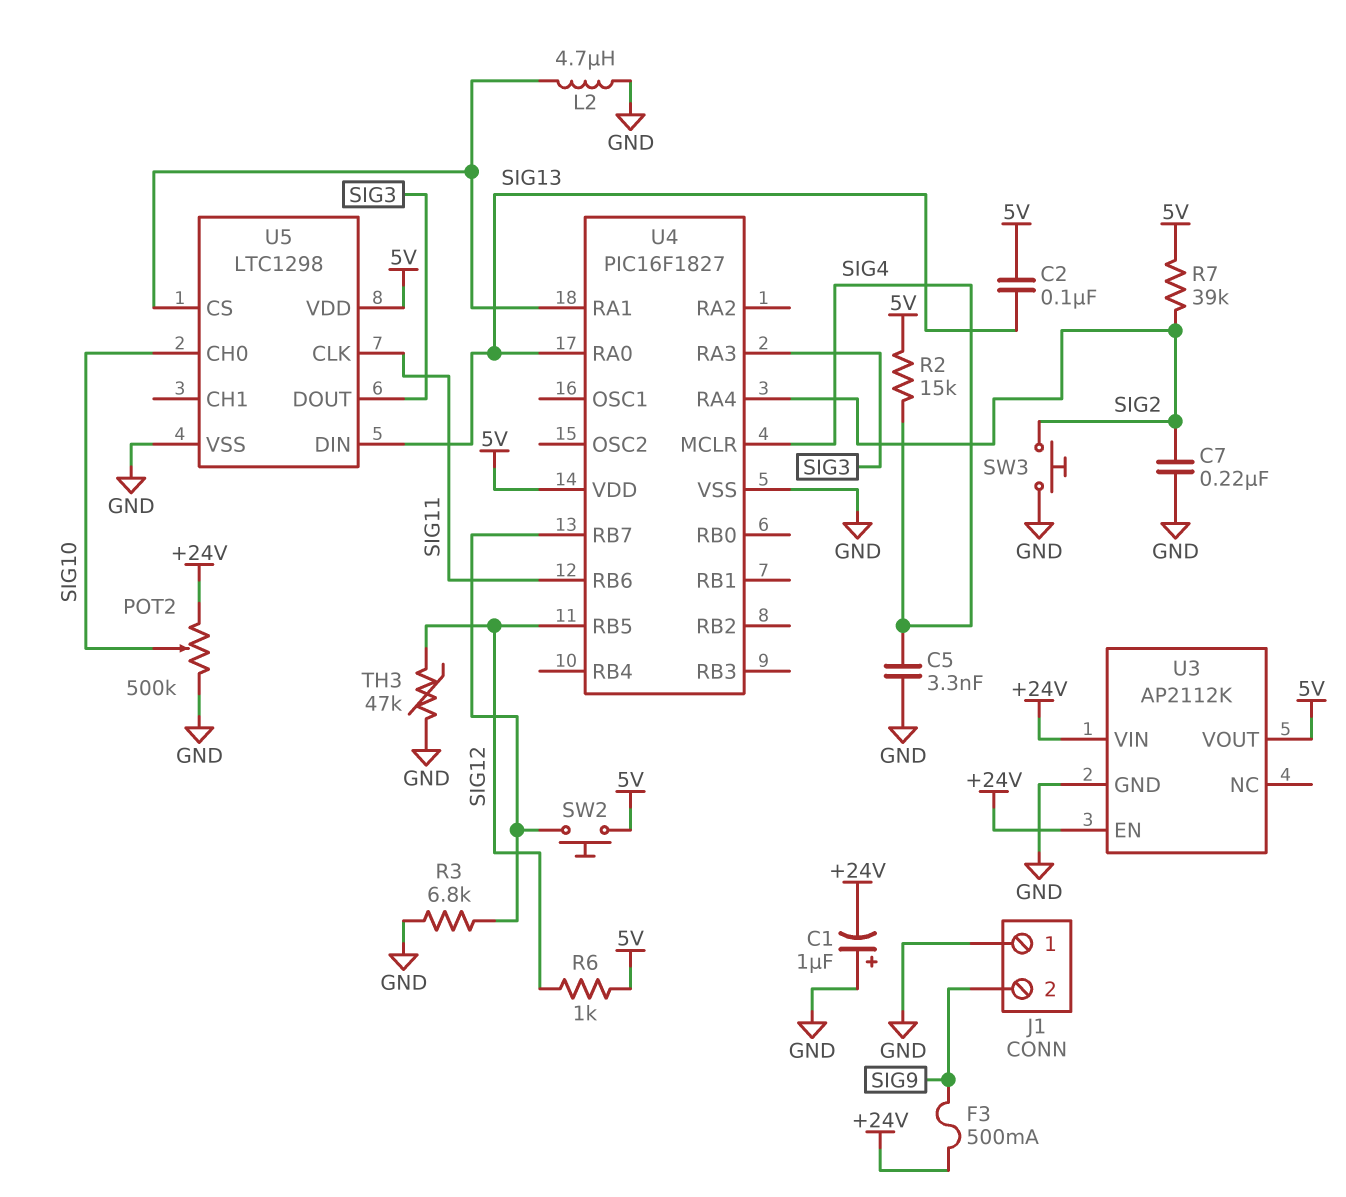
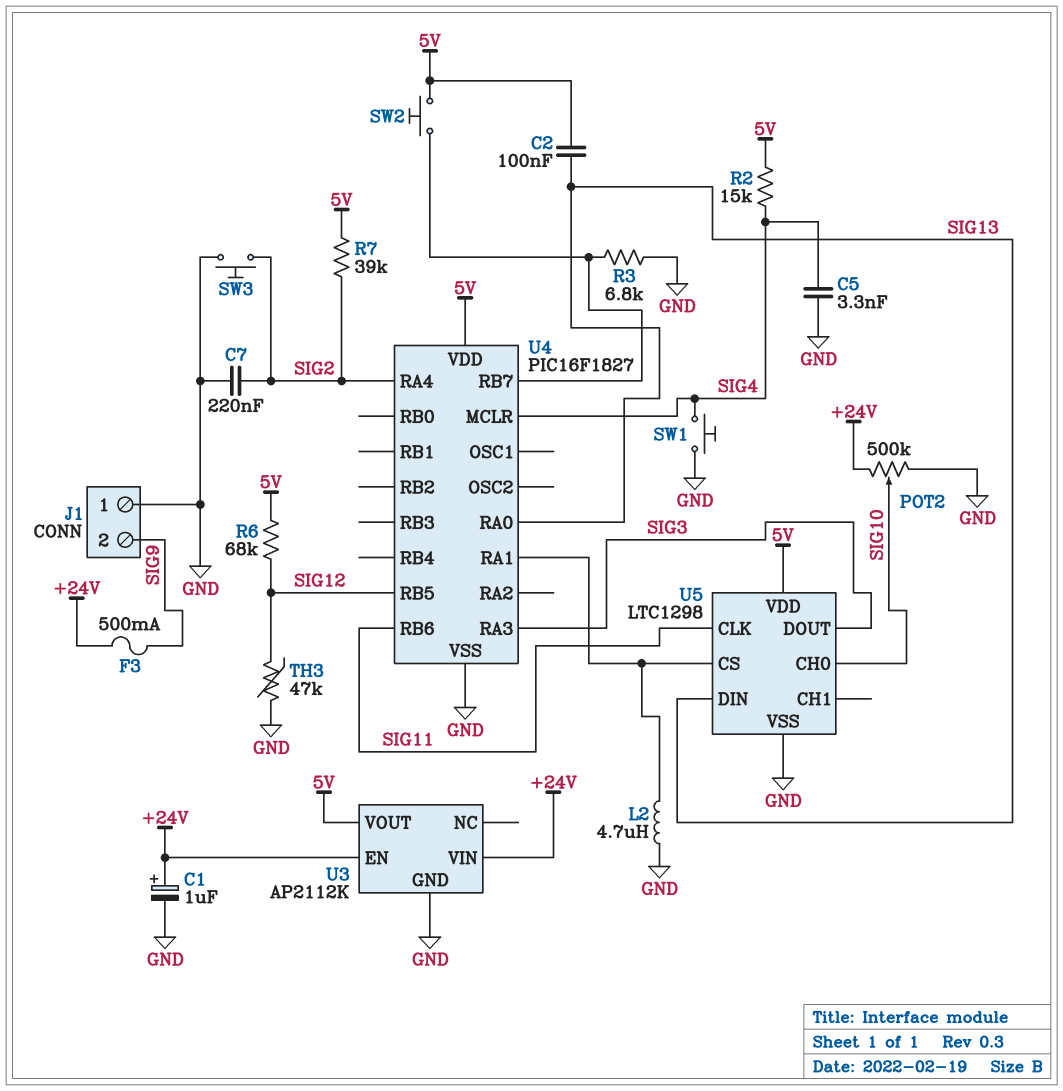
C1: 1uF (plus GND, minus +24V) -> 1uF (plus +24V, minus GND)
R6: 1k (5V, SIG12) -> 68k (5V, SIG12)
SW1: none -> button (GND, SIG4)

